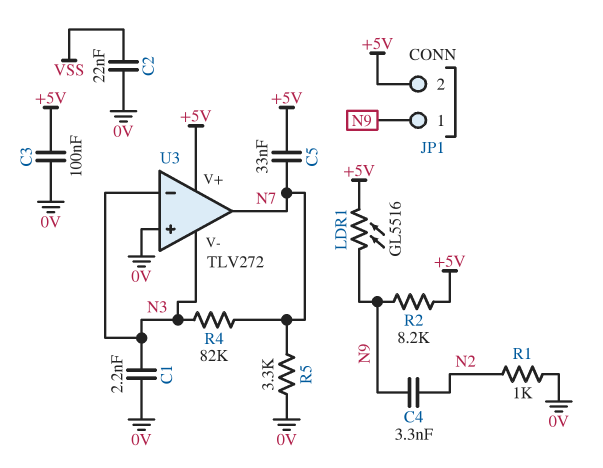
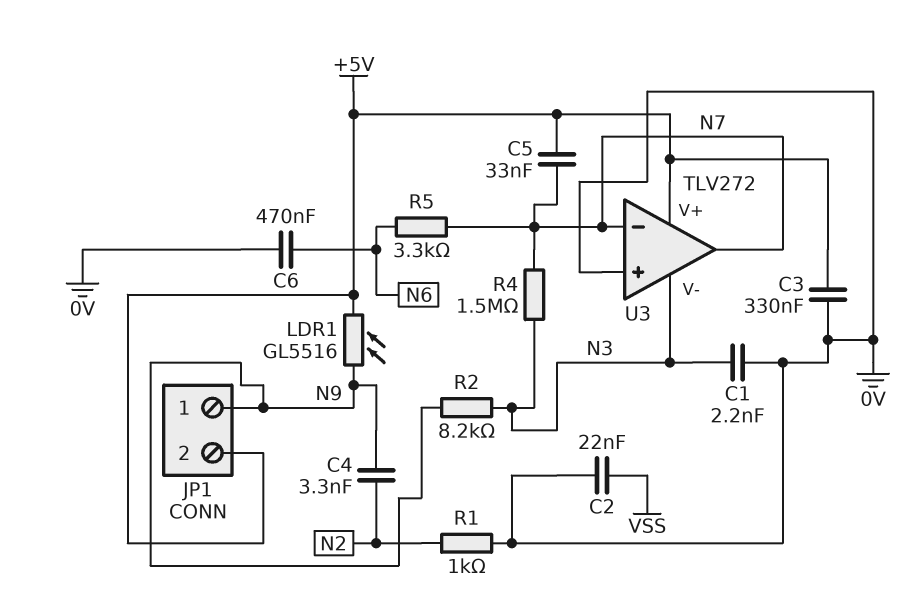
C3: 100nF (+5V, 0V) -> 330nF (+5V, 0V)
C6: none -> 470nF (0V, N6)
R2: 8.2k (+5V, N9) -> 8.2k (N3, N9)
R4: 82k (N3, N7) -> 1.5M (N3, N7)
R5: 3.3k (0V, N7) -> 3.3k (N6, N7)
U3 pin in-: N3 -> N7

